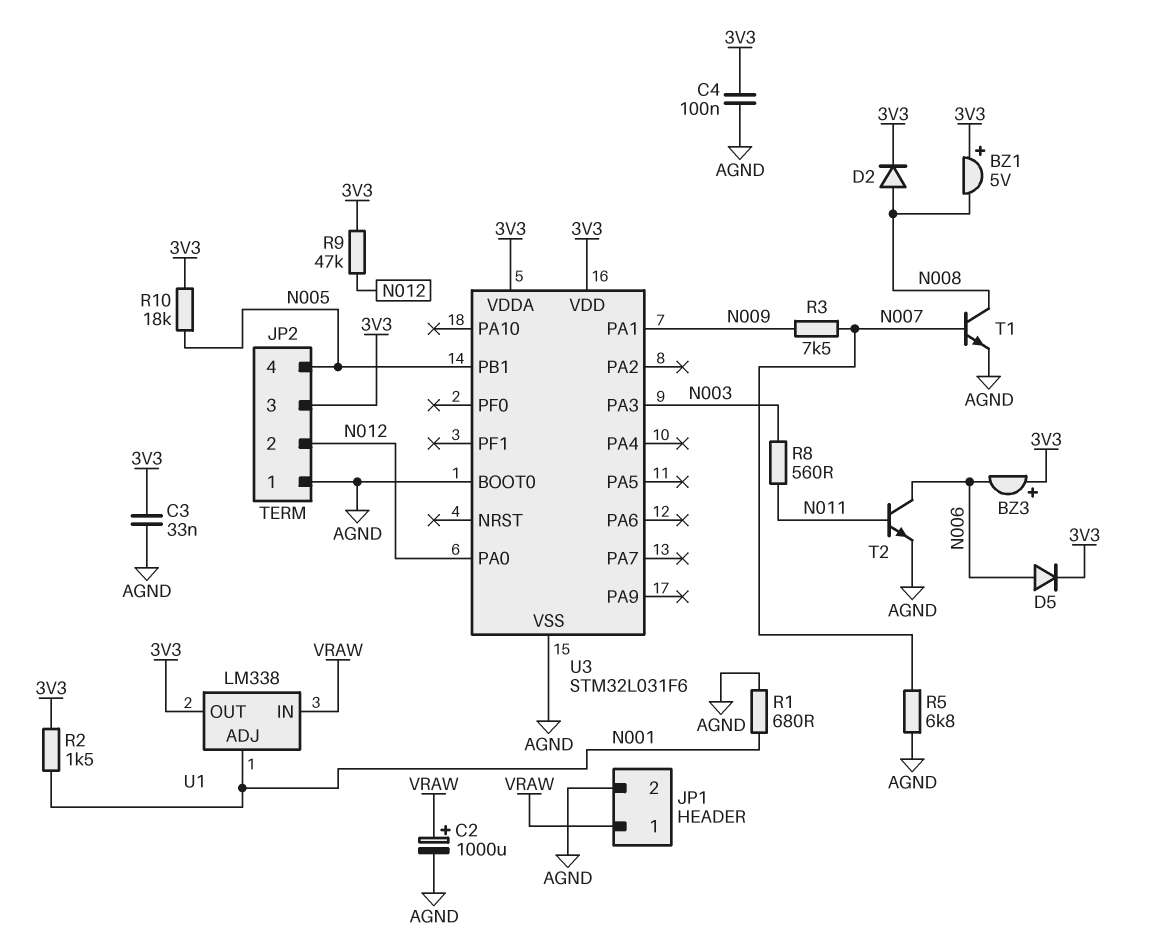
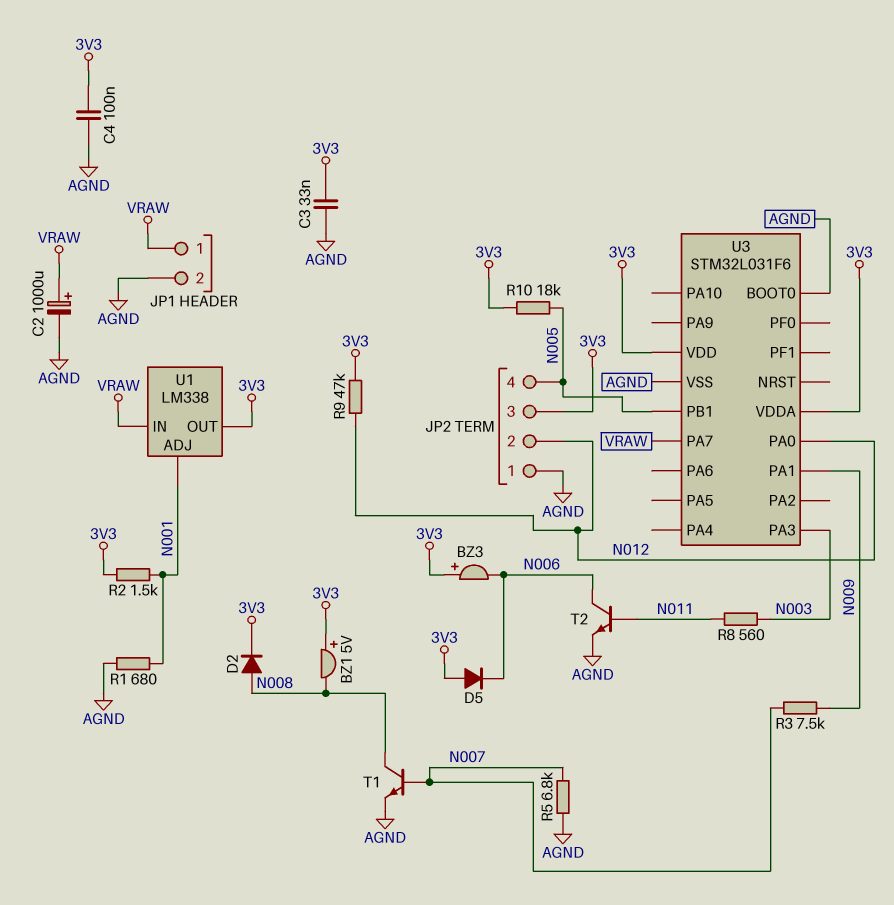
D5: diode (A N006, K 3V3) -> diode (A 3V3, K N006)
U3 pin PA7: none -> VRAW

